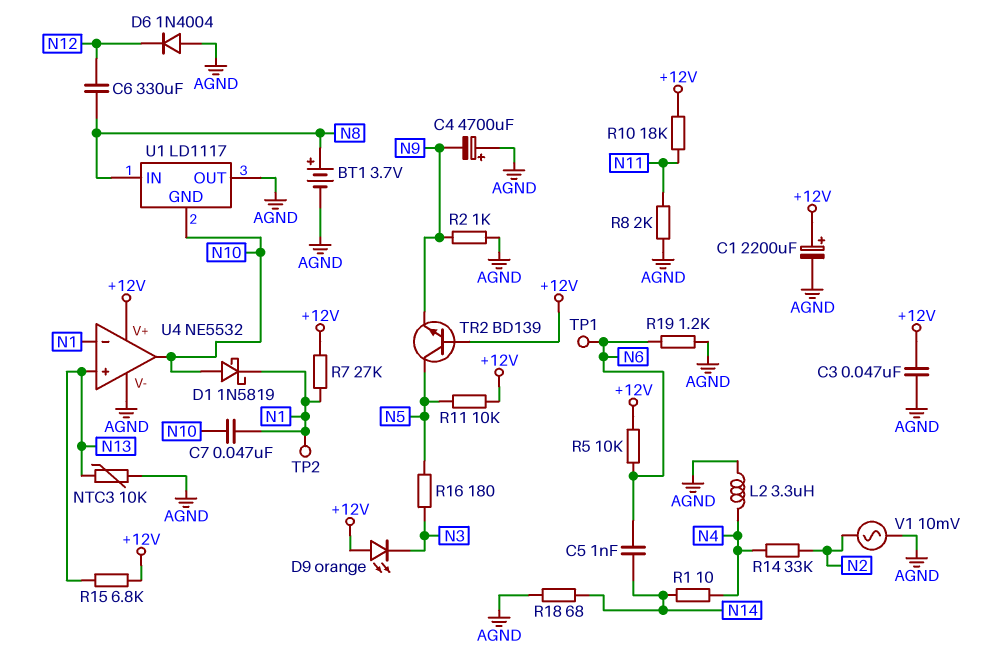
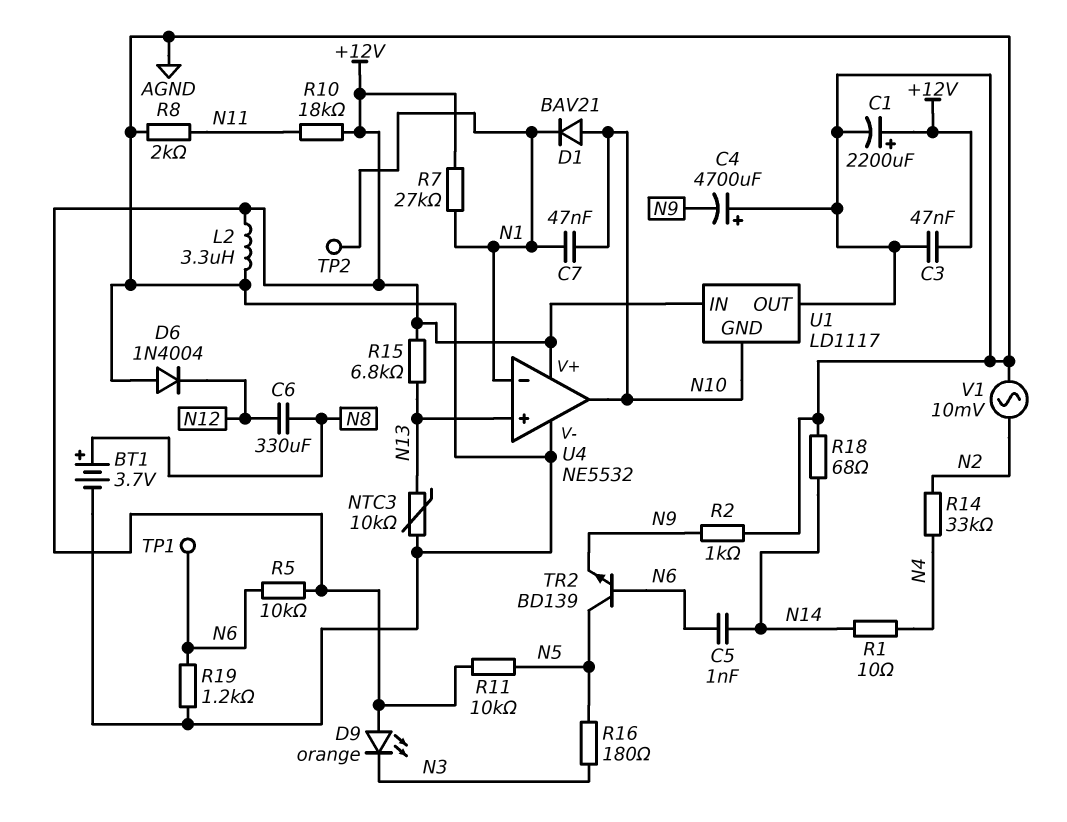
D1: schottky 1N5819 (A N10, K N1) -> diode BAV21 (A N10, K N1)
L2: 3.3uH (AGND, N4) -> 3.3uH (+12V, AGND)
TR2: NPN BD139 (B +12V, C N5, E N9) -> NPN BD139 (B N6, C N5, E N9)
U1 pin IN: N8 -> +12V

